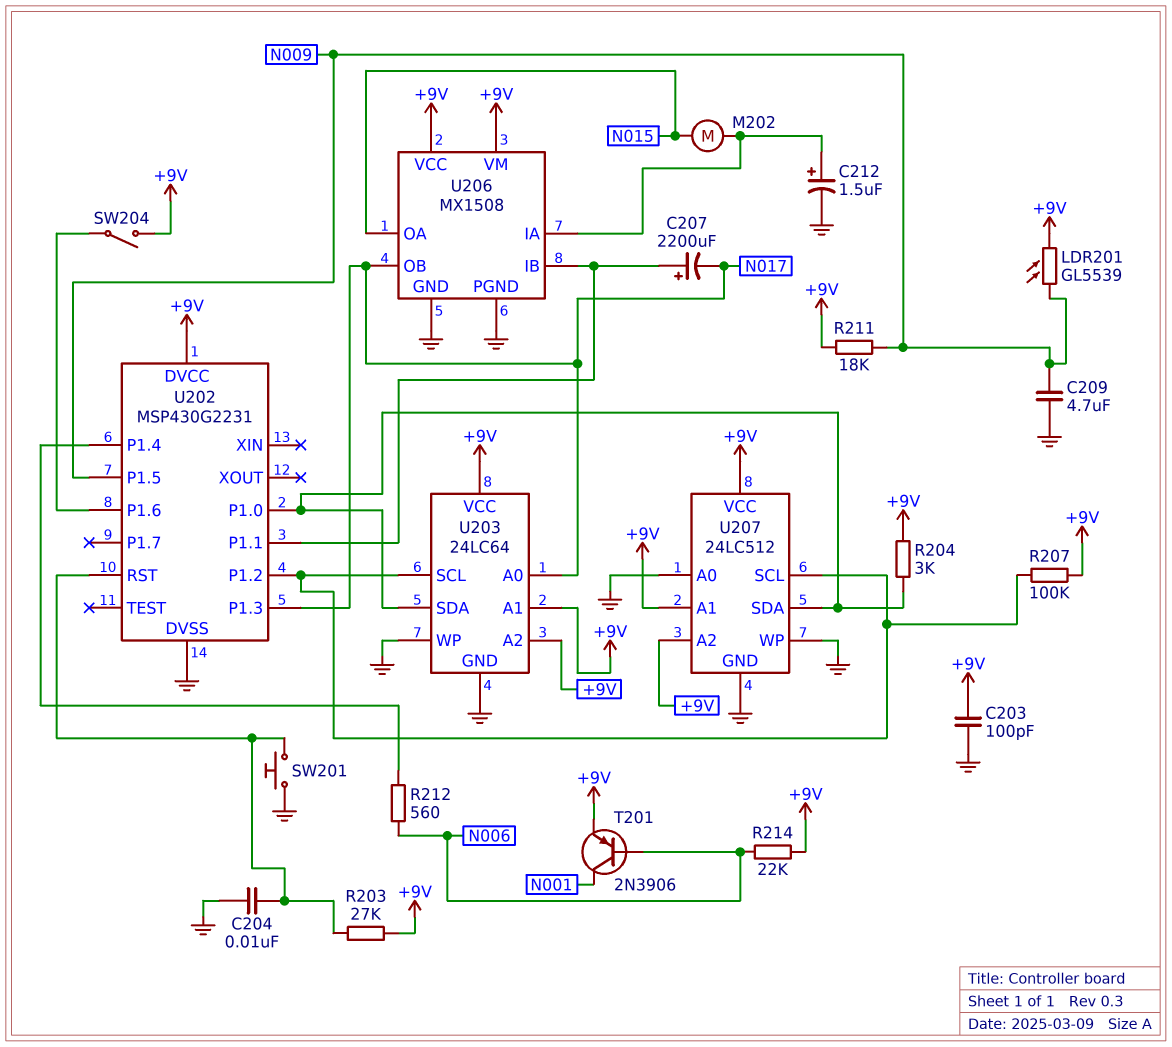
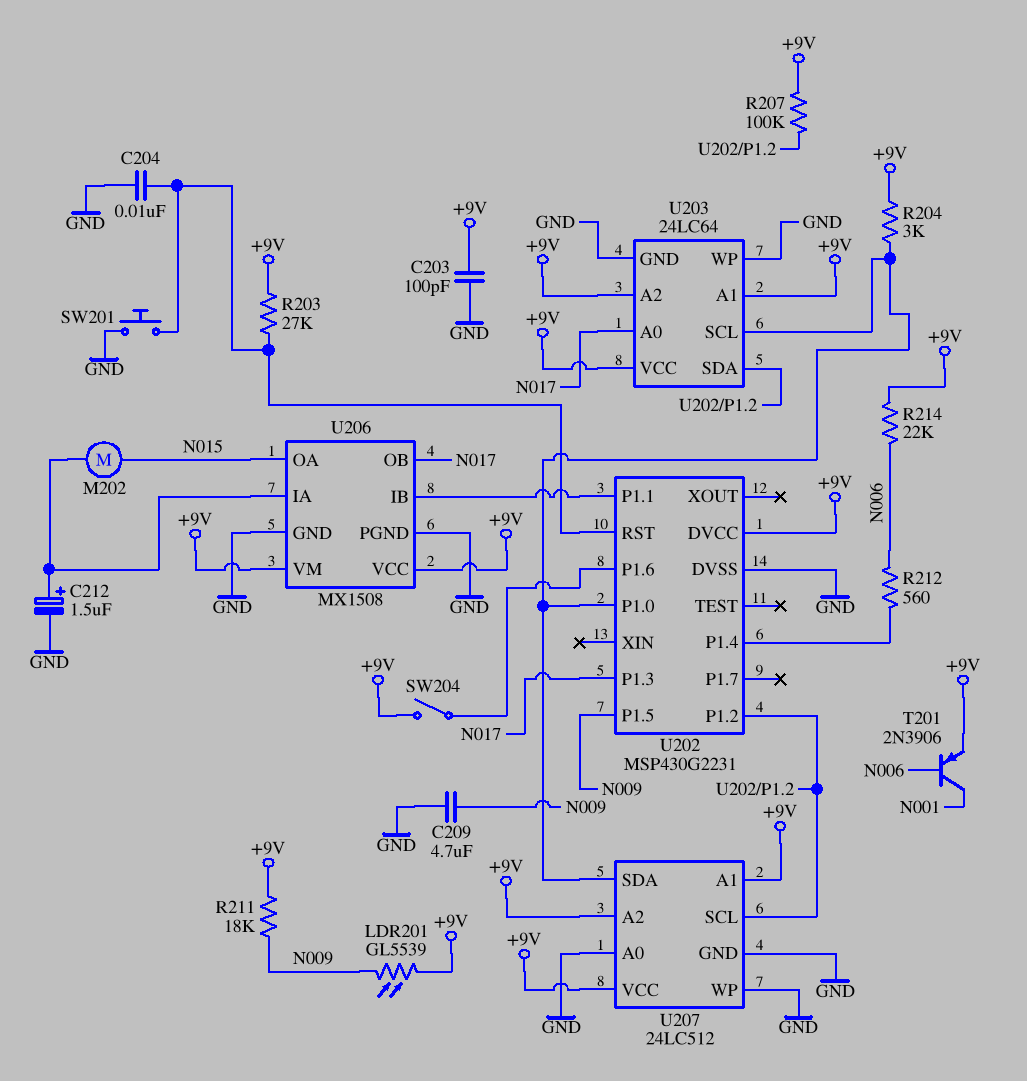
C207: 2200uF (plus U202/P1.1, minus N017) -> none
U203 pin SCL: U202/P1.2 -> U202/P1.0
U203 pin SDA: U202/P1.0 -> U202/P1.2

